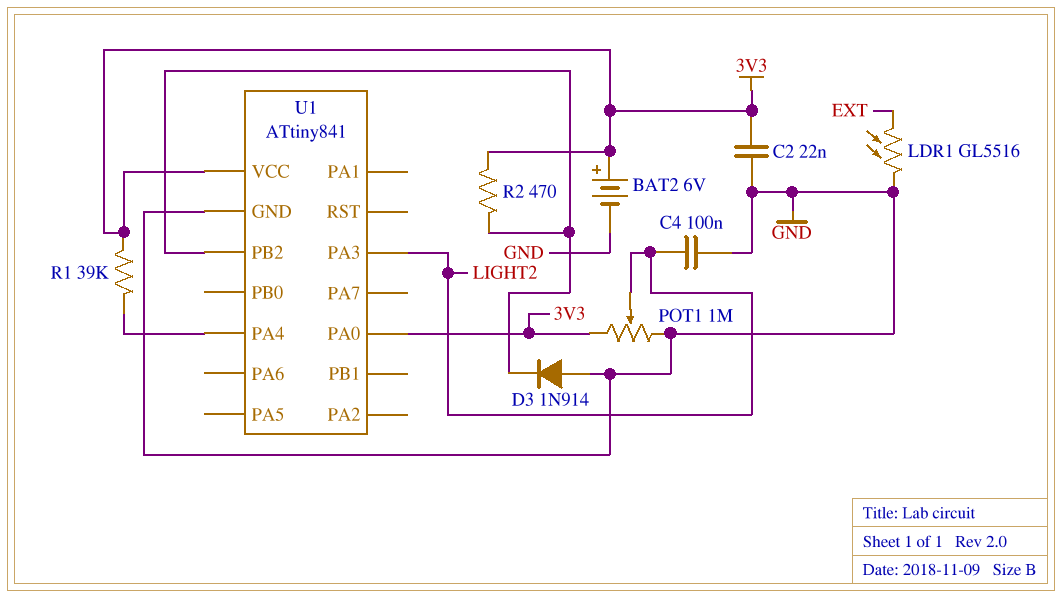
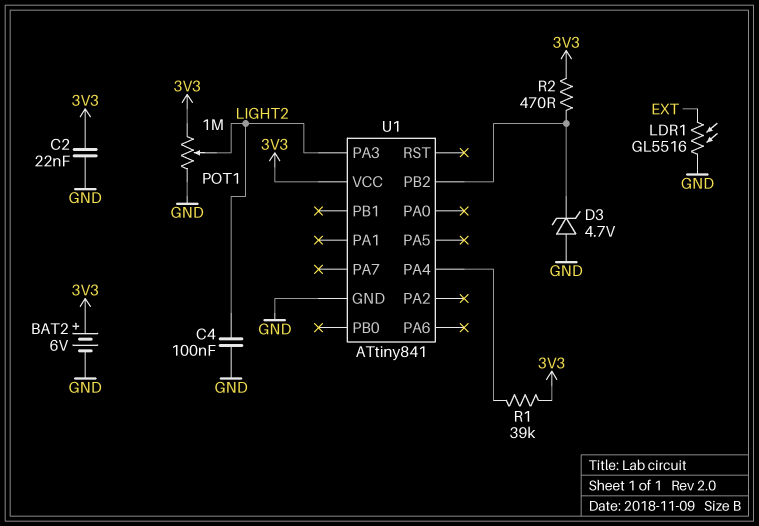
D3: diode 1N914 (A GND, K U1/PB2) -> zener 4.7V (A GND, K U1/PB2)
U1 pin PA0: 3V3 -> none

